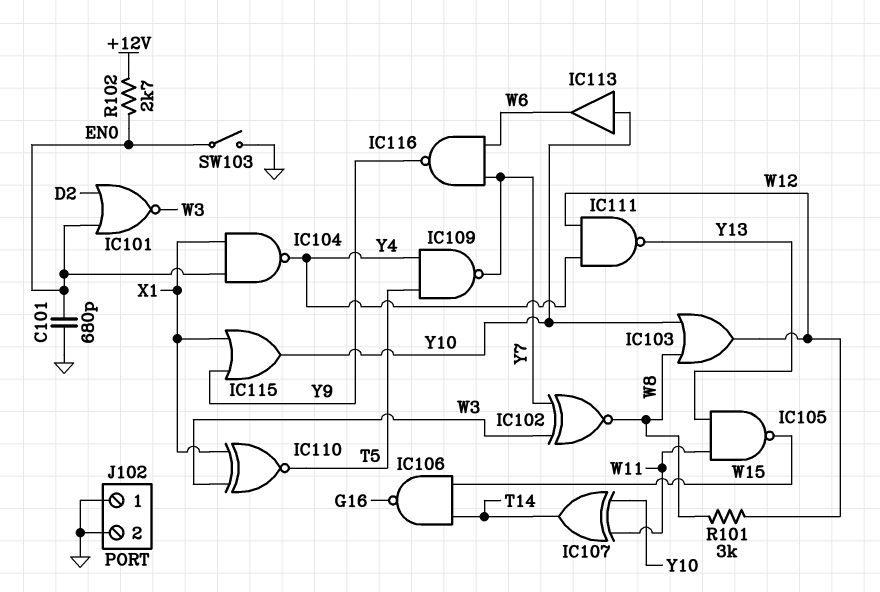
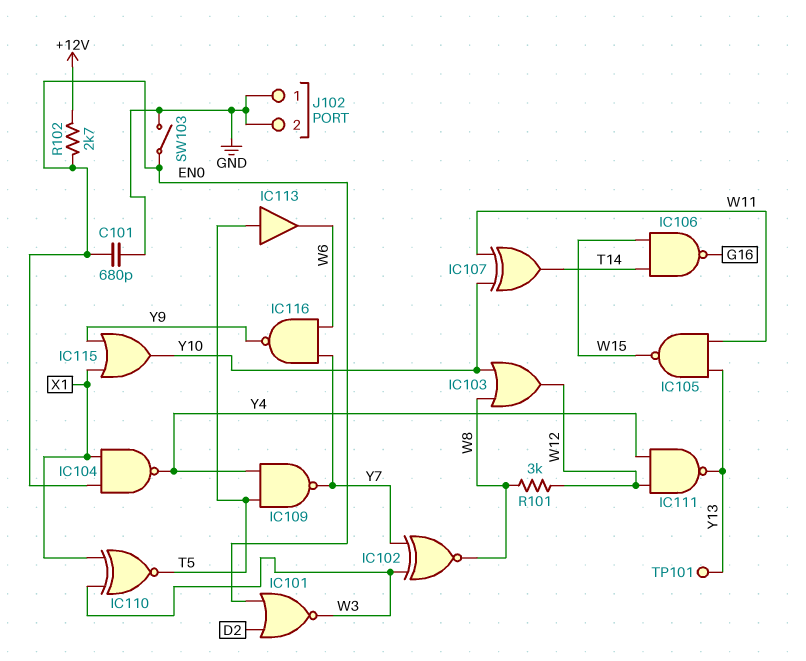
IC113: buffer (in Y10, out W6) -> buffer (in T5, out W6)
TP101: none -> test point (Y13)

